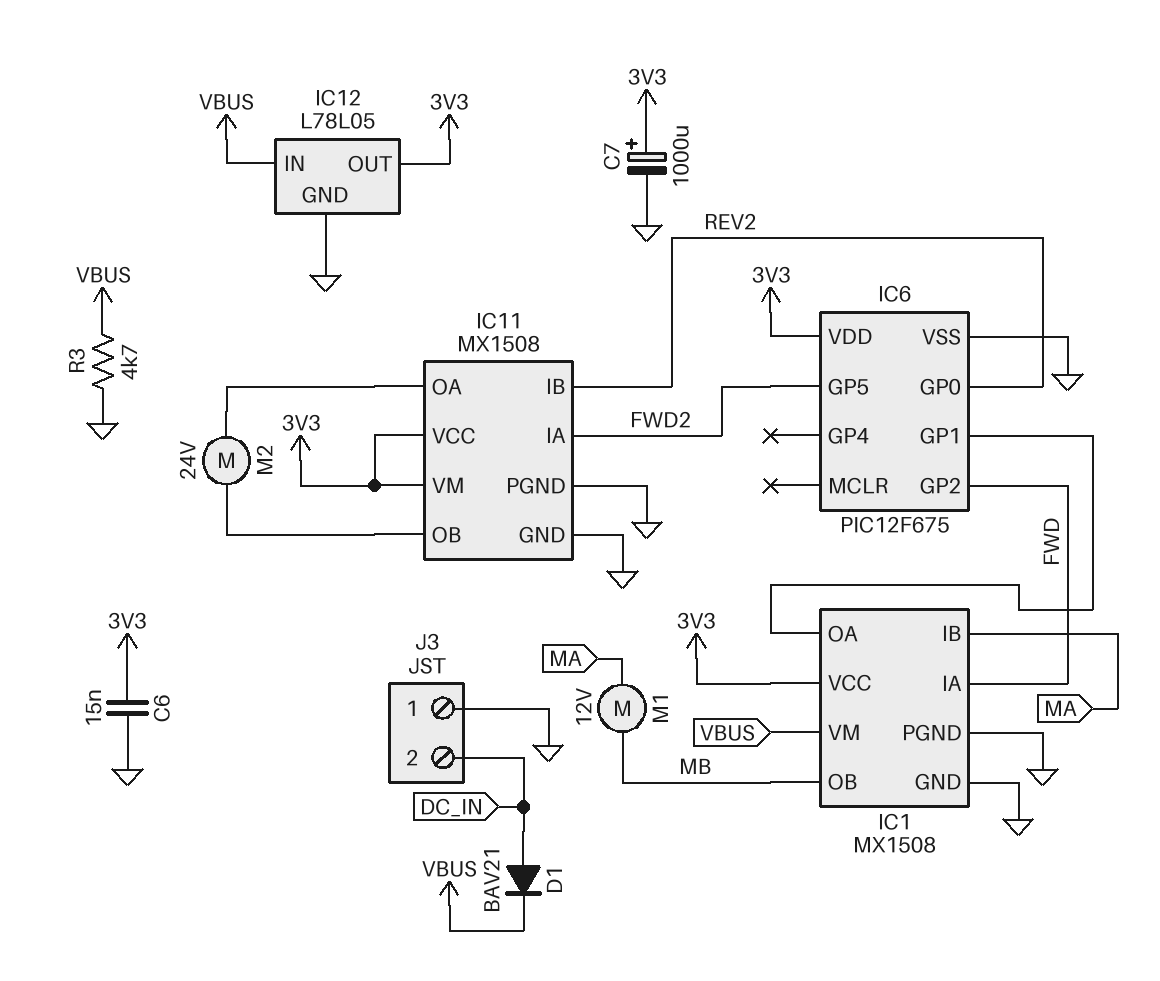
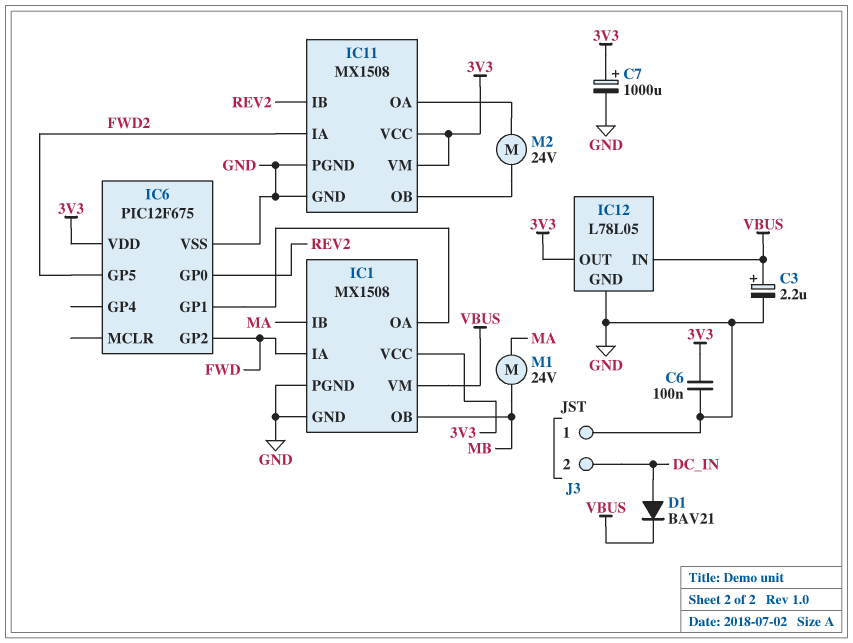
C3: none -> 2.2uF (plus VBUS, minus GND)
C6: 15nF (3V3, GND) -> 100nF (3V3, GND)
M1: motor 12V (MA, MB) -> motor 24V (MA, MB)
R3: 4.7k (GND, VBUS) -> none

